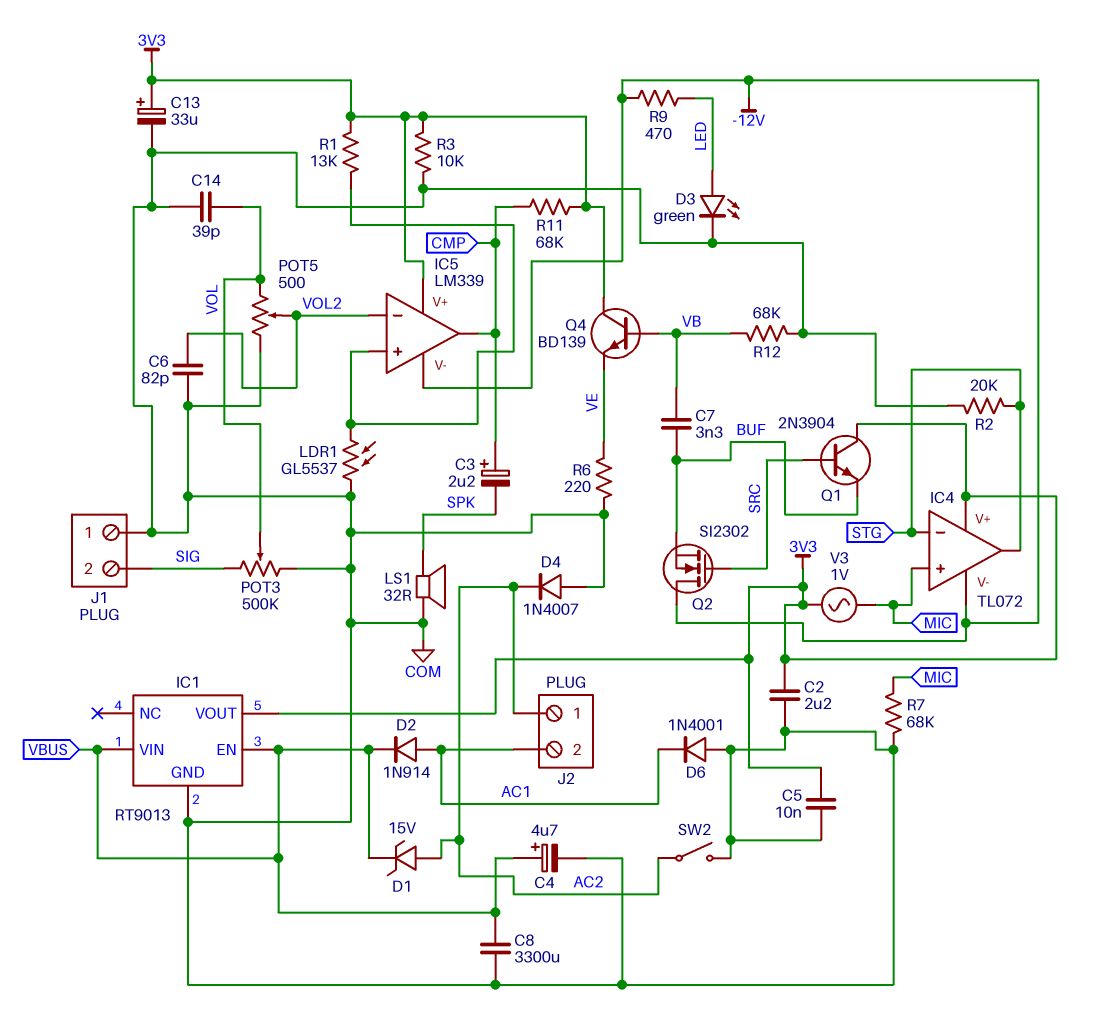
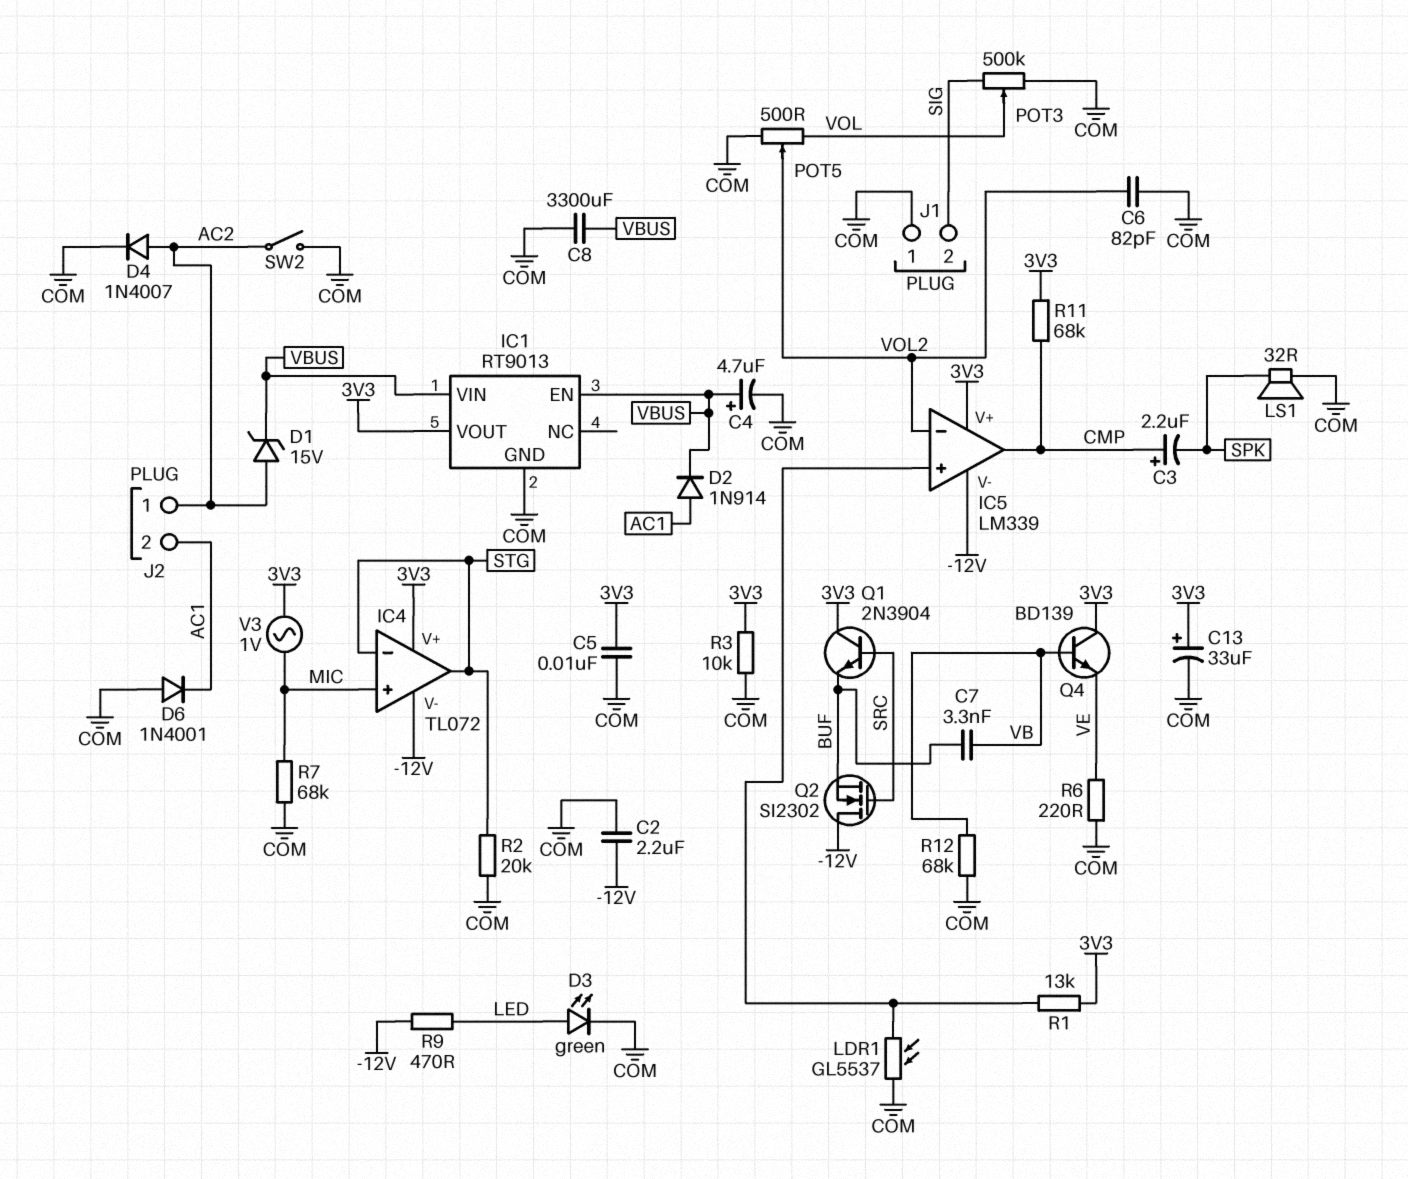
C2: 2.2uF (3V3, COM) -> 2.2uF (-12V, COM)
C14: 39pF (COM, VOL) -> none
D4: diode 1N4007 (A COM, K AC2) -> diode 1N4007 (A AC2, K COM)

